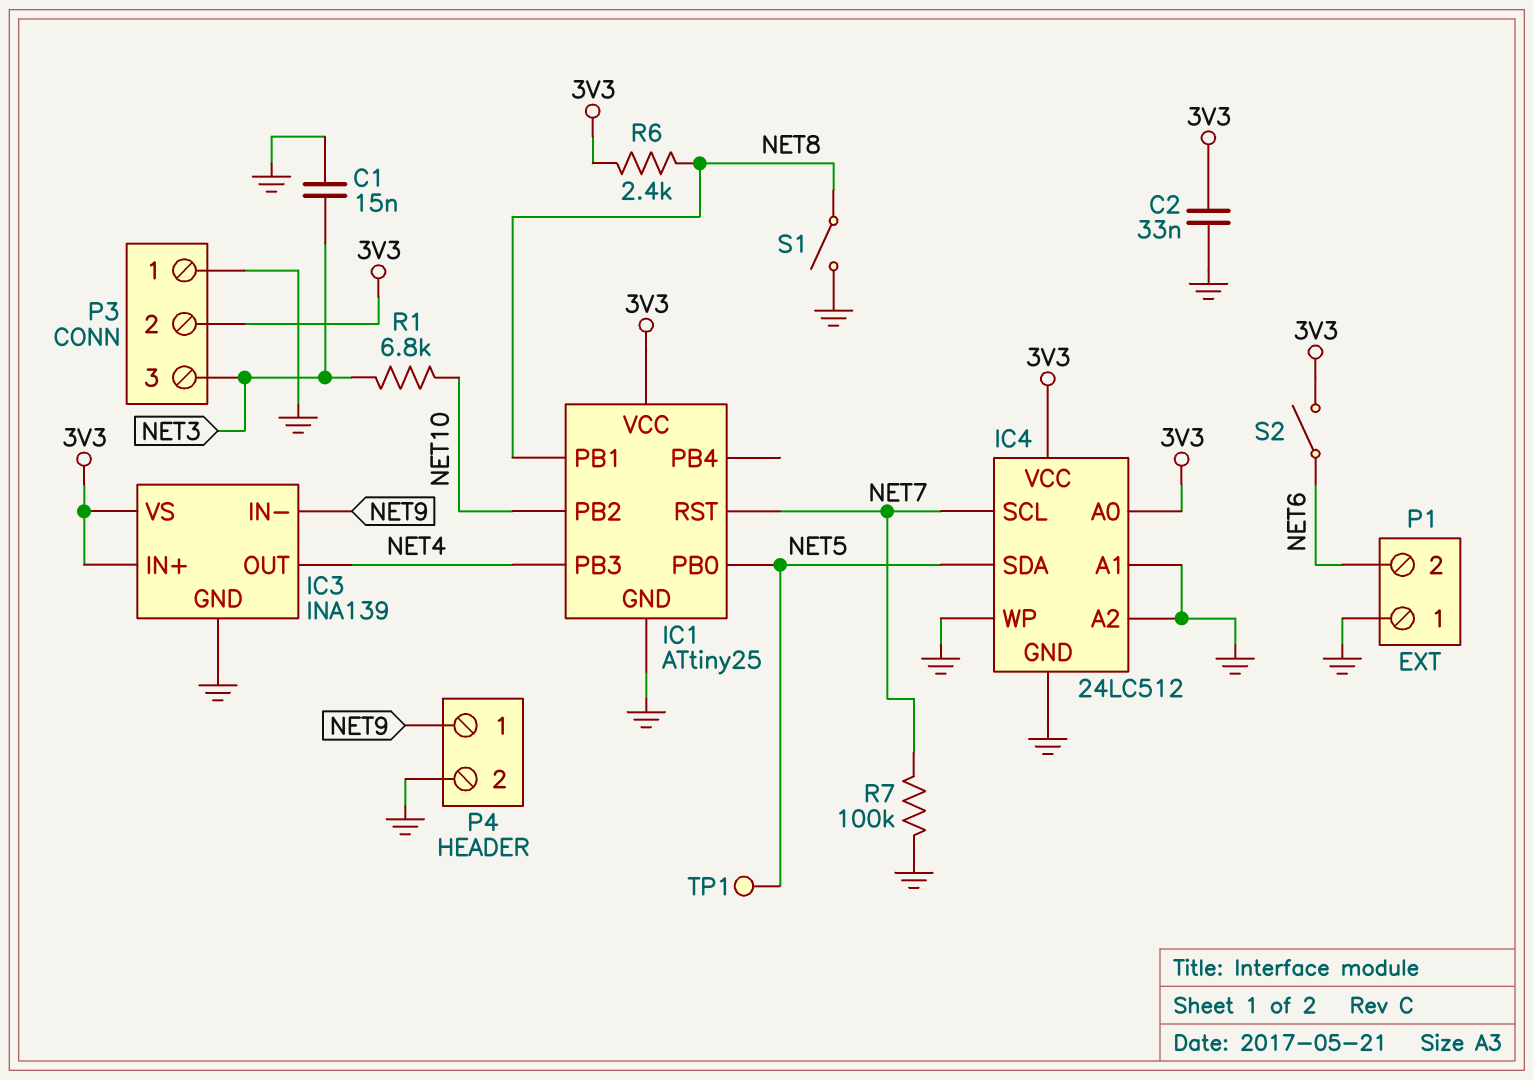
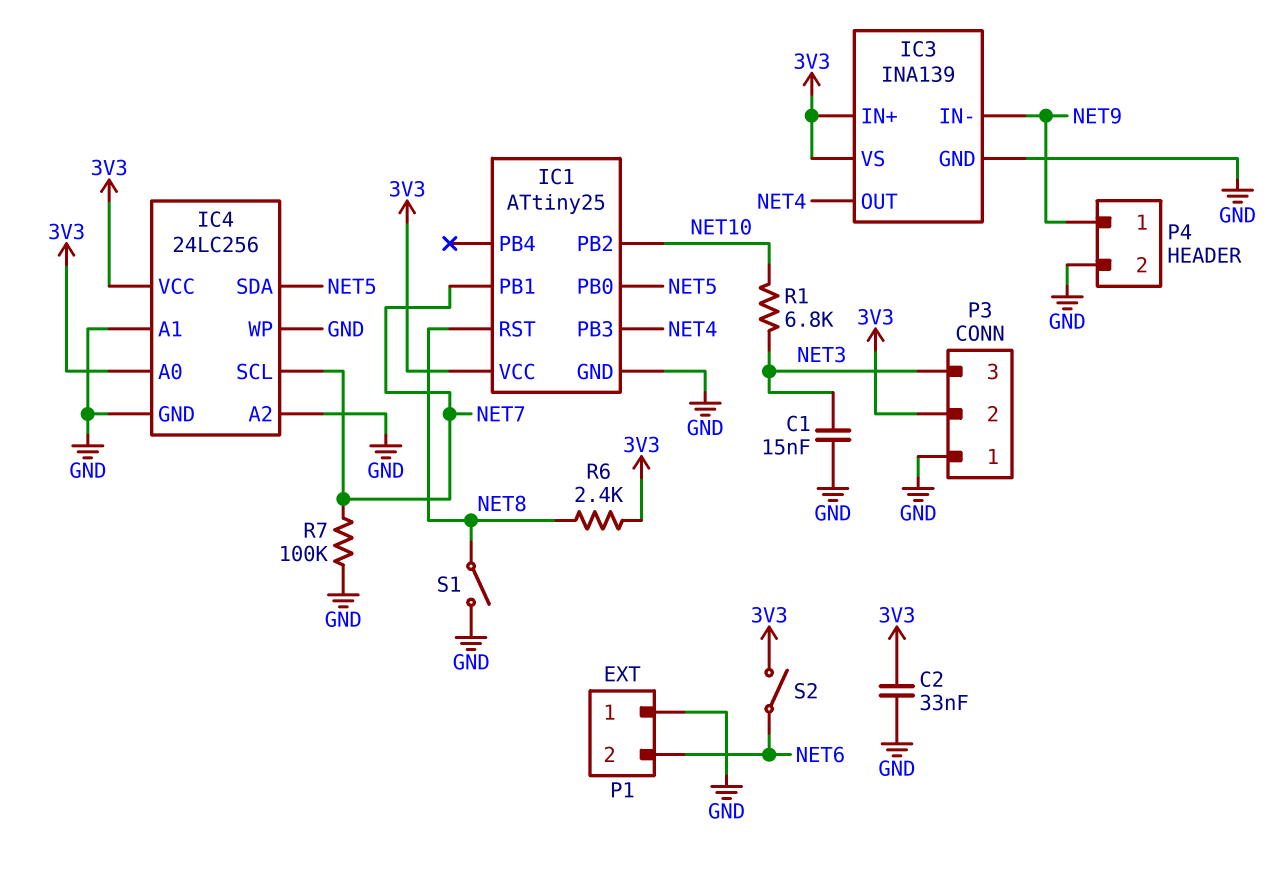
IC1 pin PB1: NET8 -> NET7
IC1 pin RST: NET7 -> NET8
IC4: 24LC512 -> 24LC256
TP1: test point (NET5) -> none

